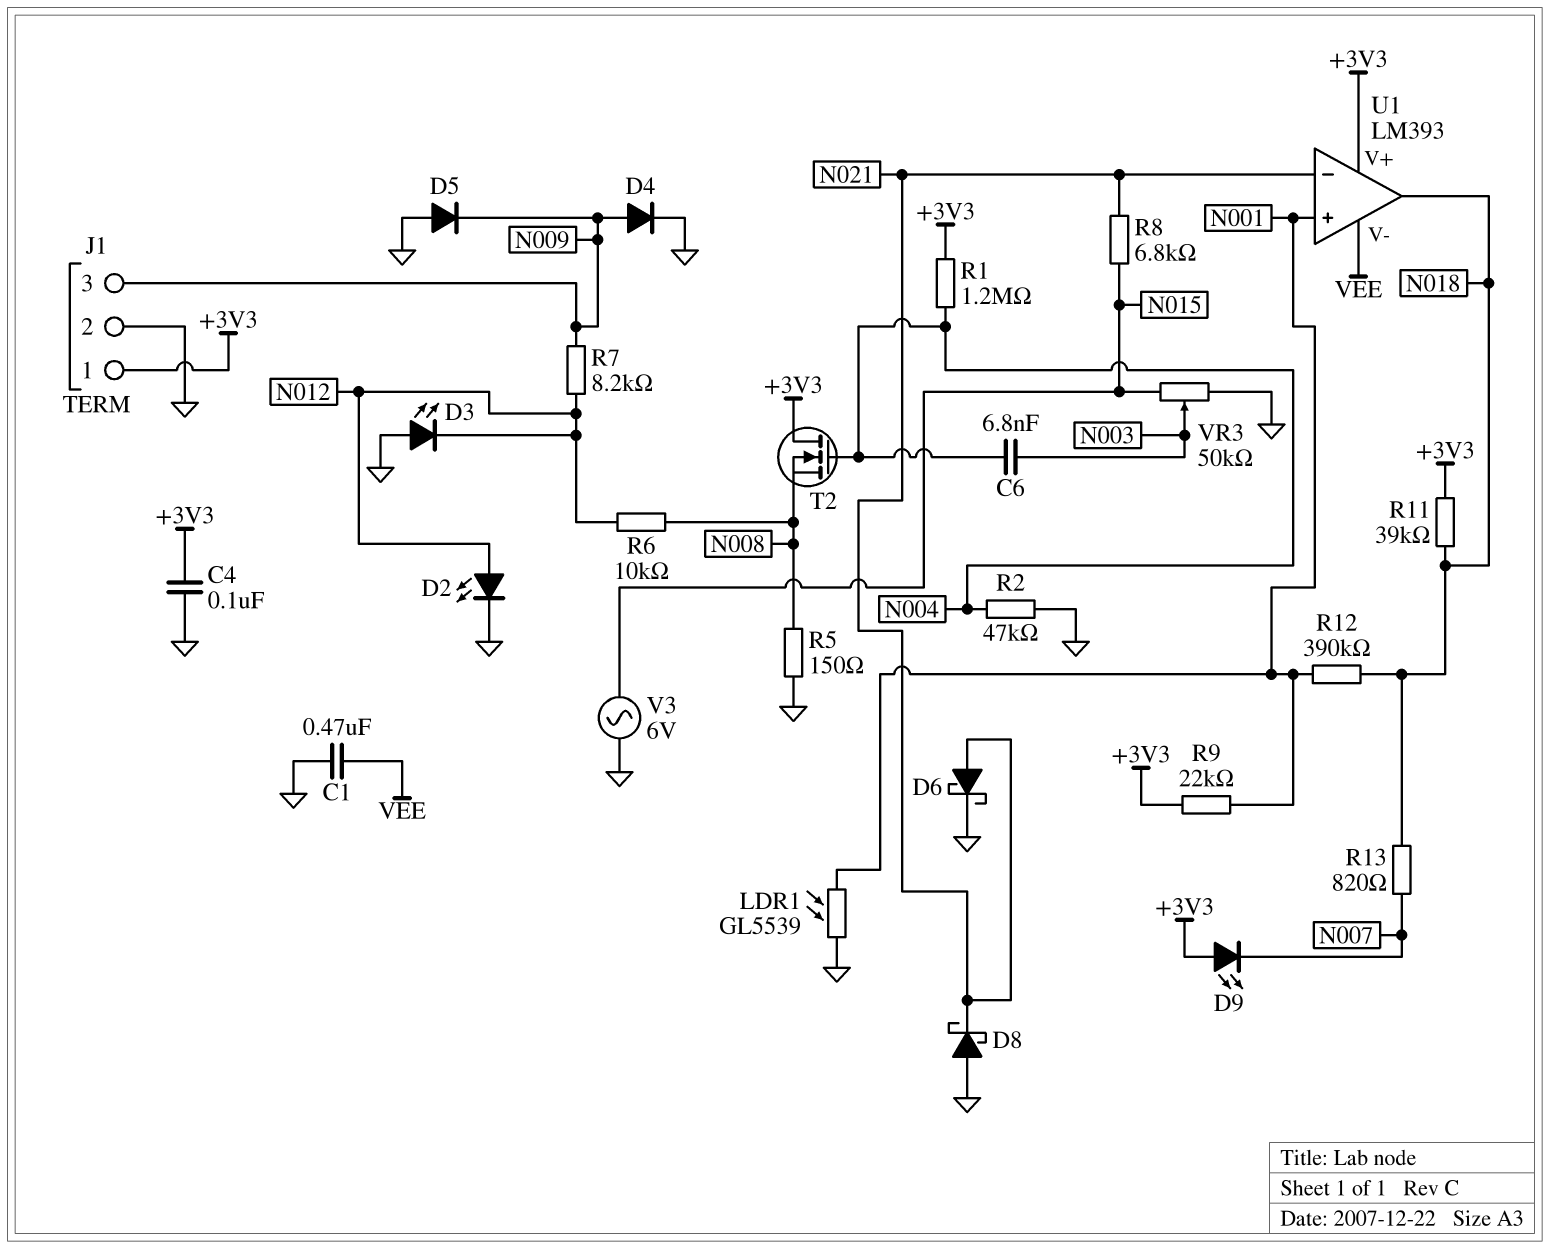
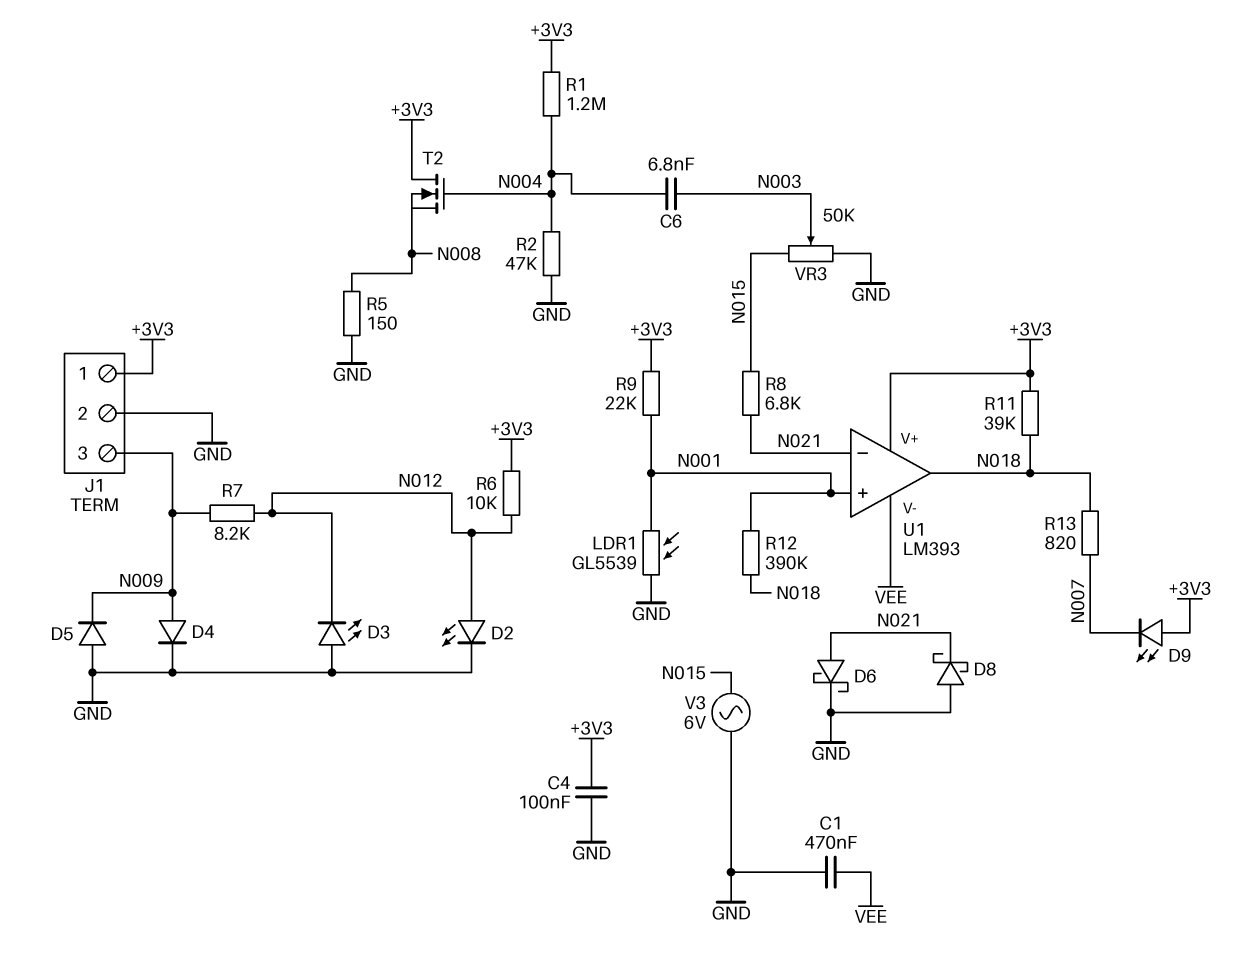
R6: 10k (N008, N012) -> 10k (+3V3, N012)

